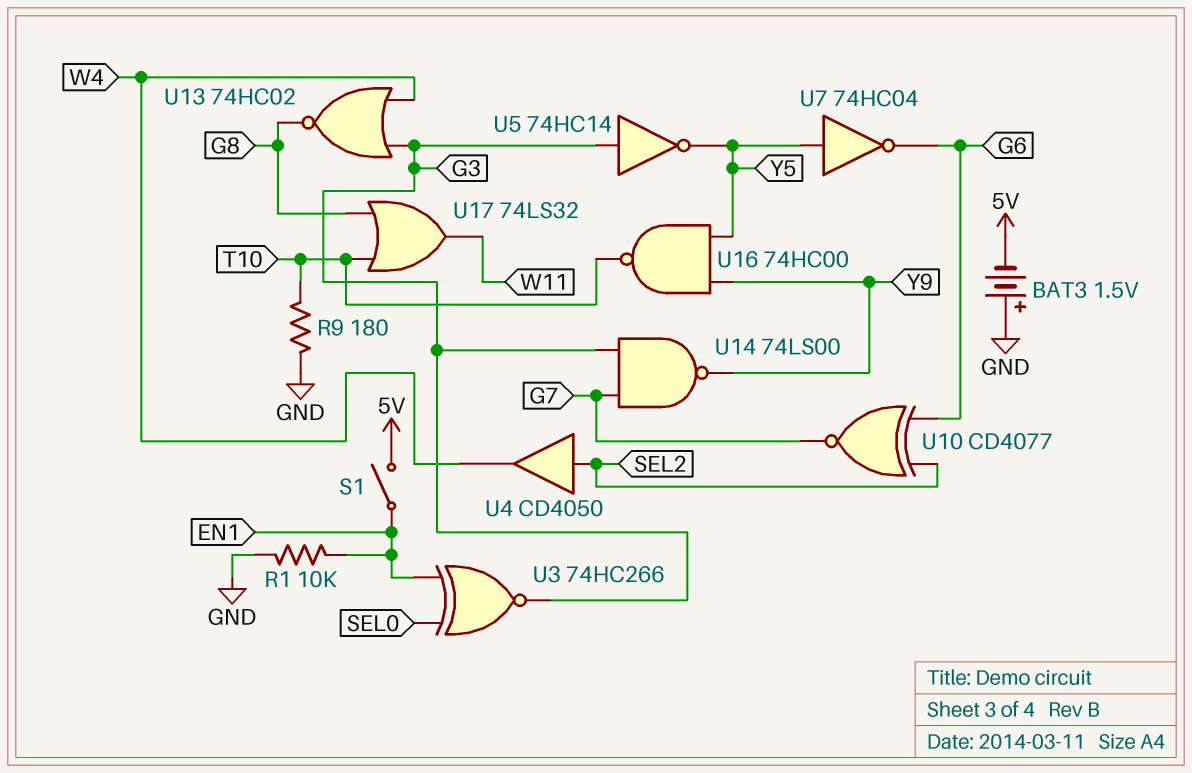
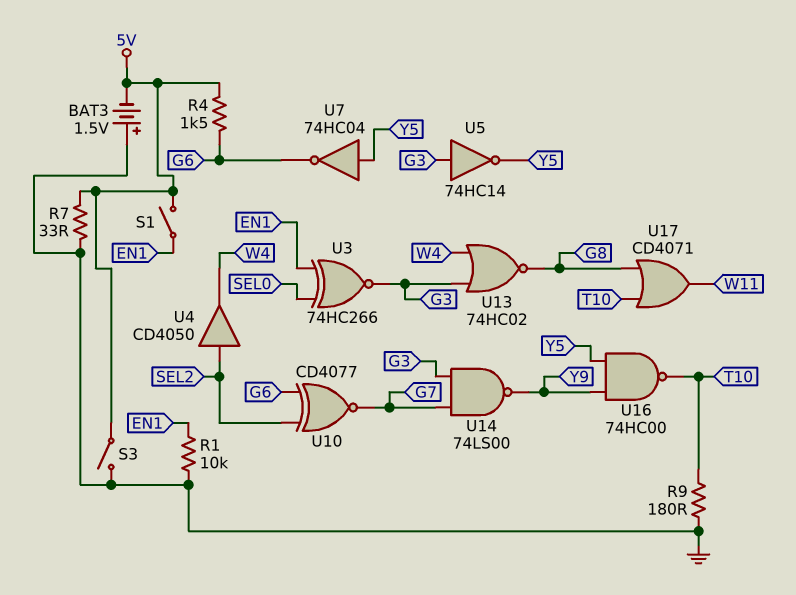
R4: none -> 1.5k (5V, G6)
R7: none -> 33 (5V, GND)
S3: none -> switch (5V, GND)
U17: OR 74LS32 (in G8, in T10, out W11) -> OR CD4071 (in G8, in T10, out W11)

